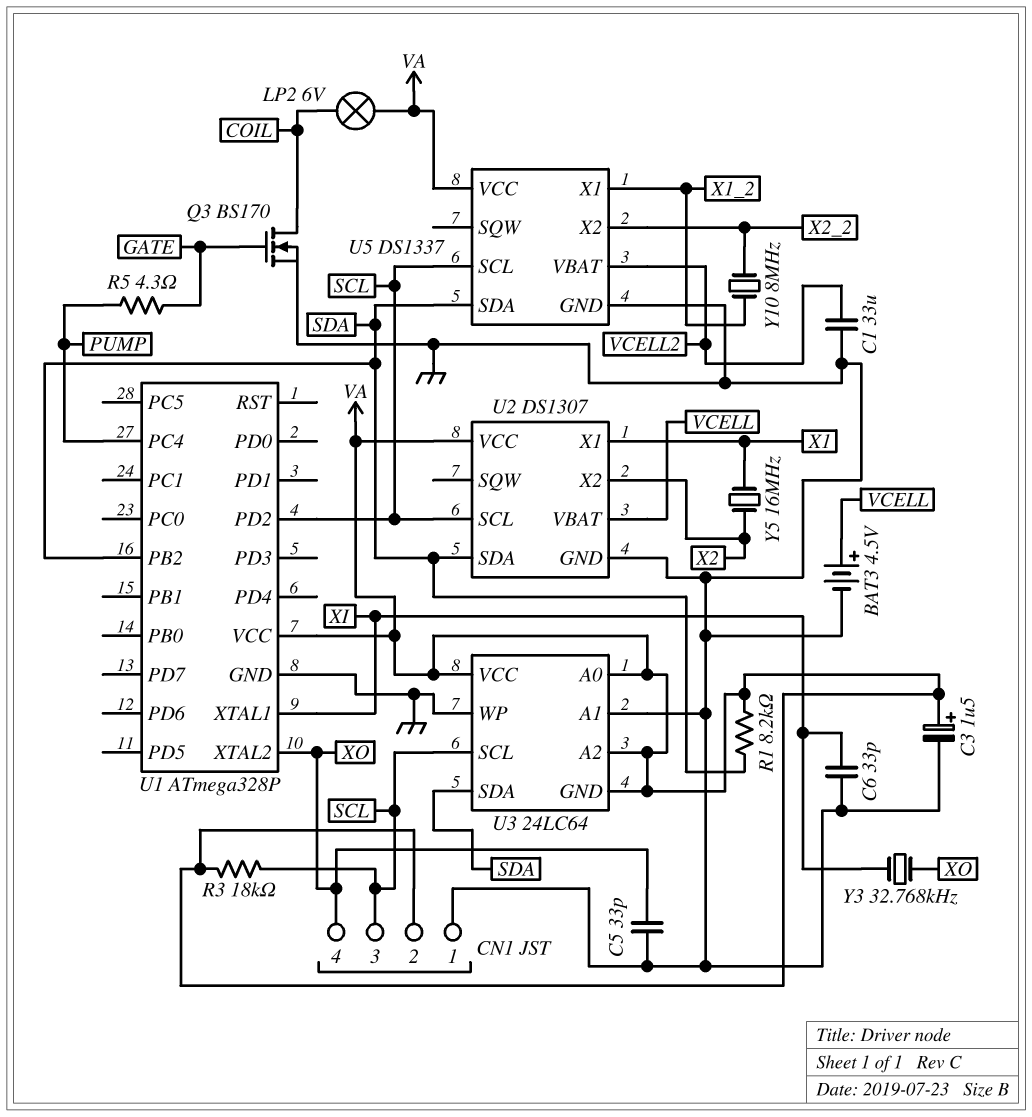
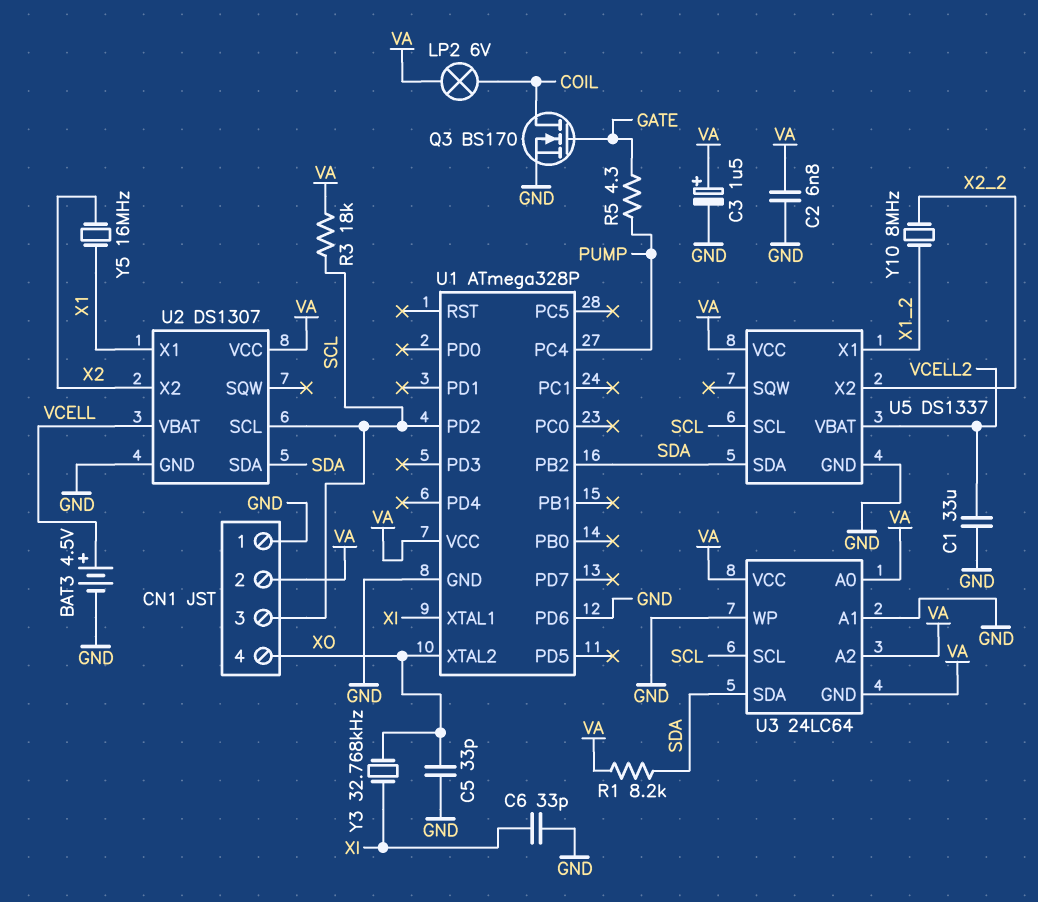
C2: none -> 6.8nF (GND, VA)
U1 pin PD6: none -> GND

